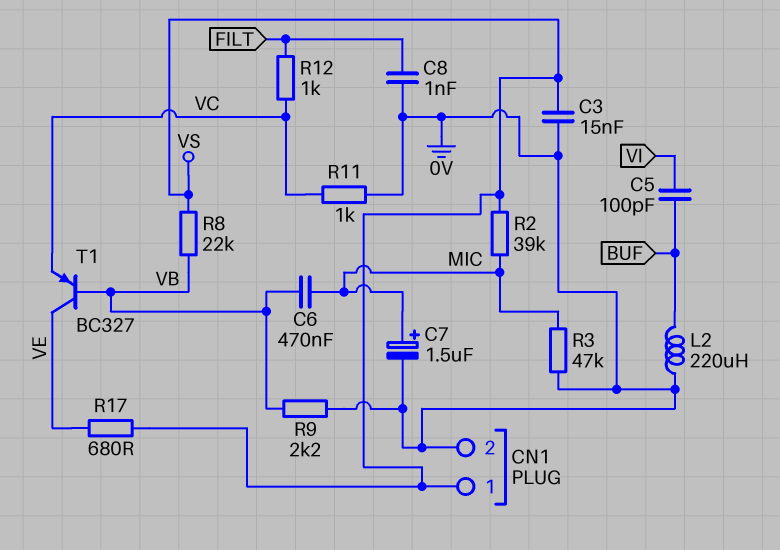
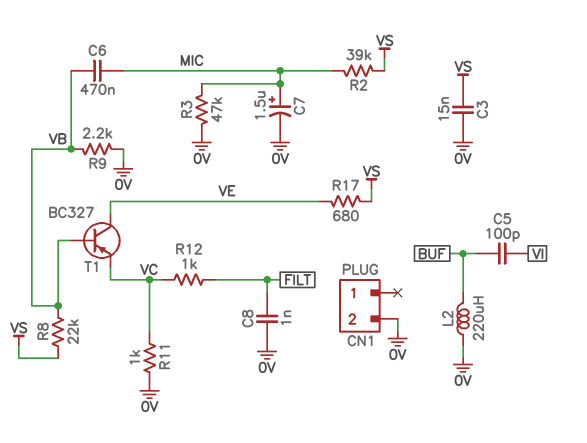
CN1 pin 1: VS -> none

